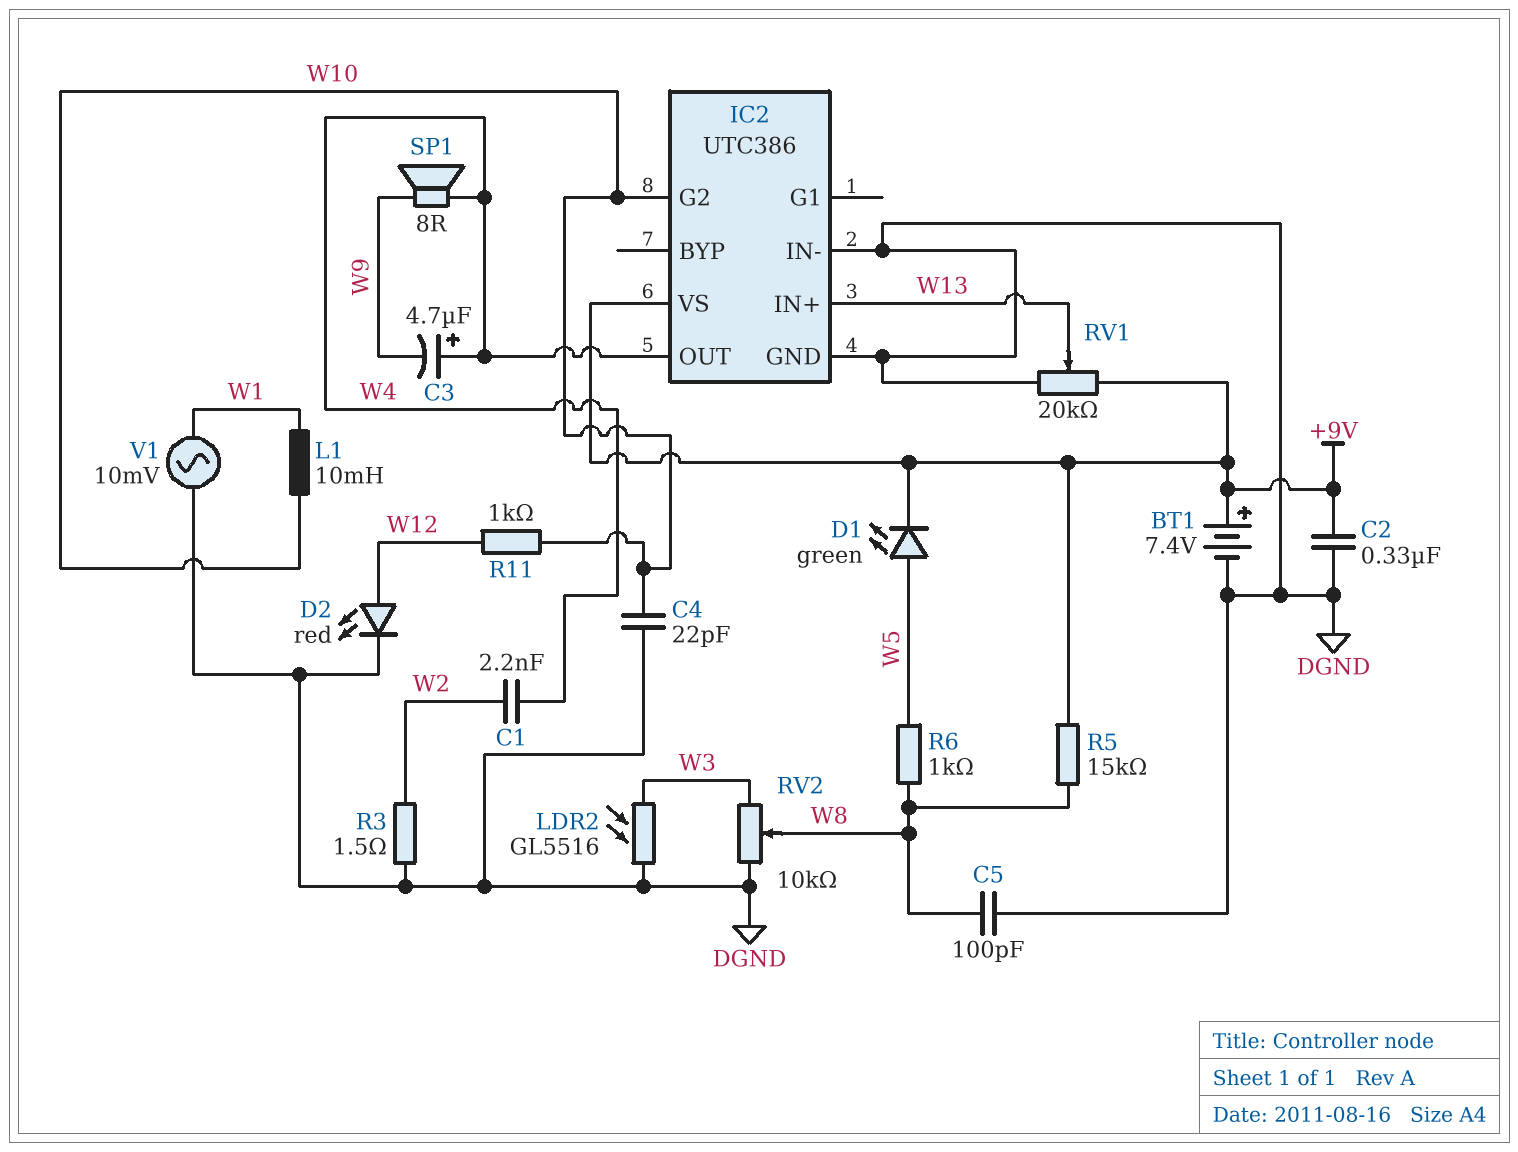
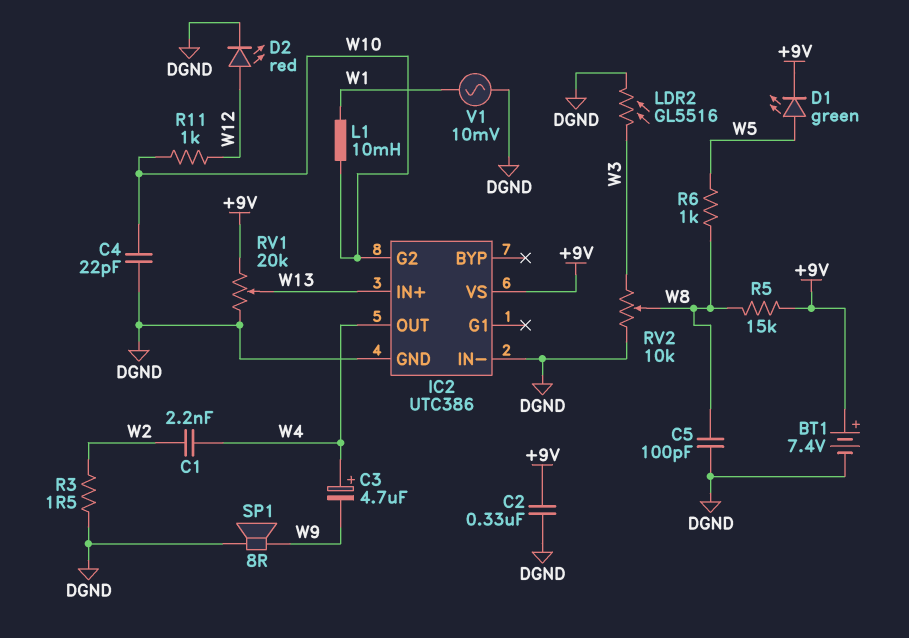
SP1: speaker 8R (W4, W9) -> speaker 8R (DGND, W9)

